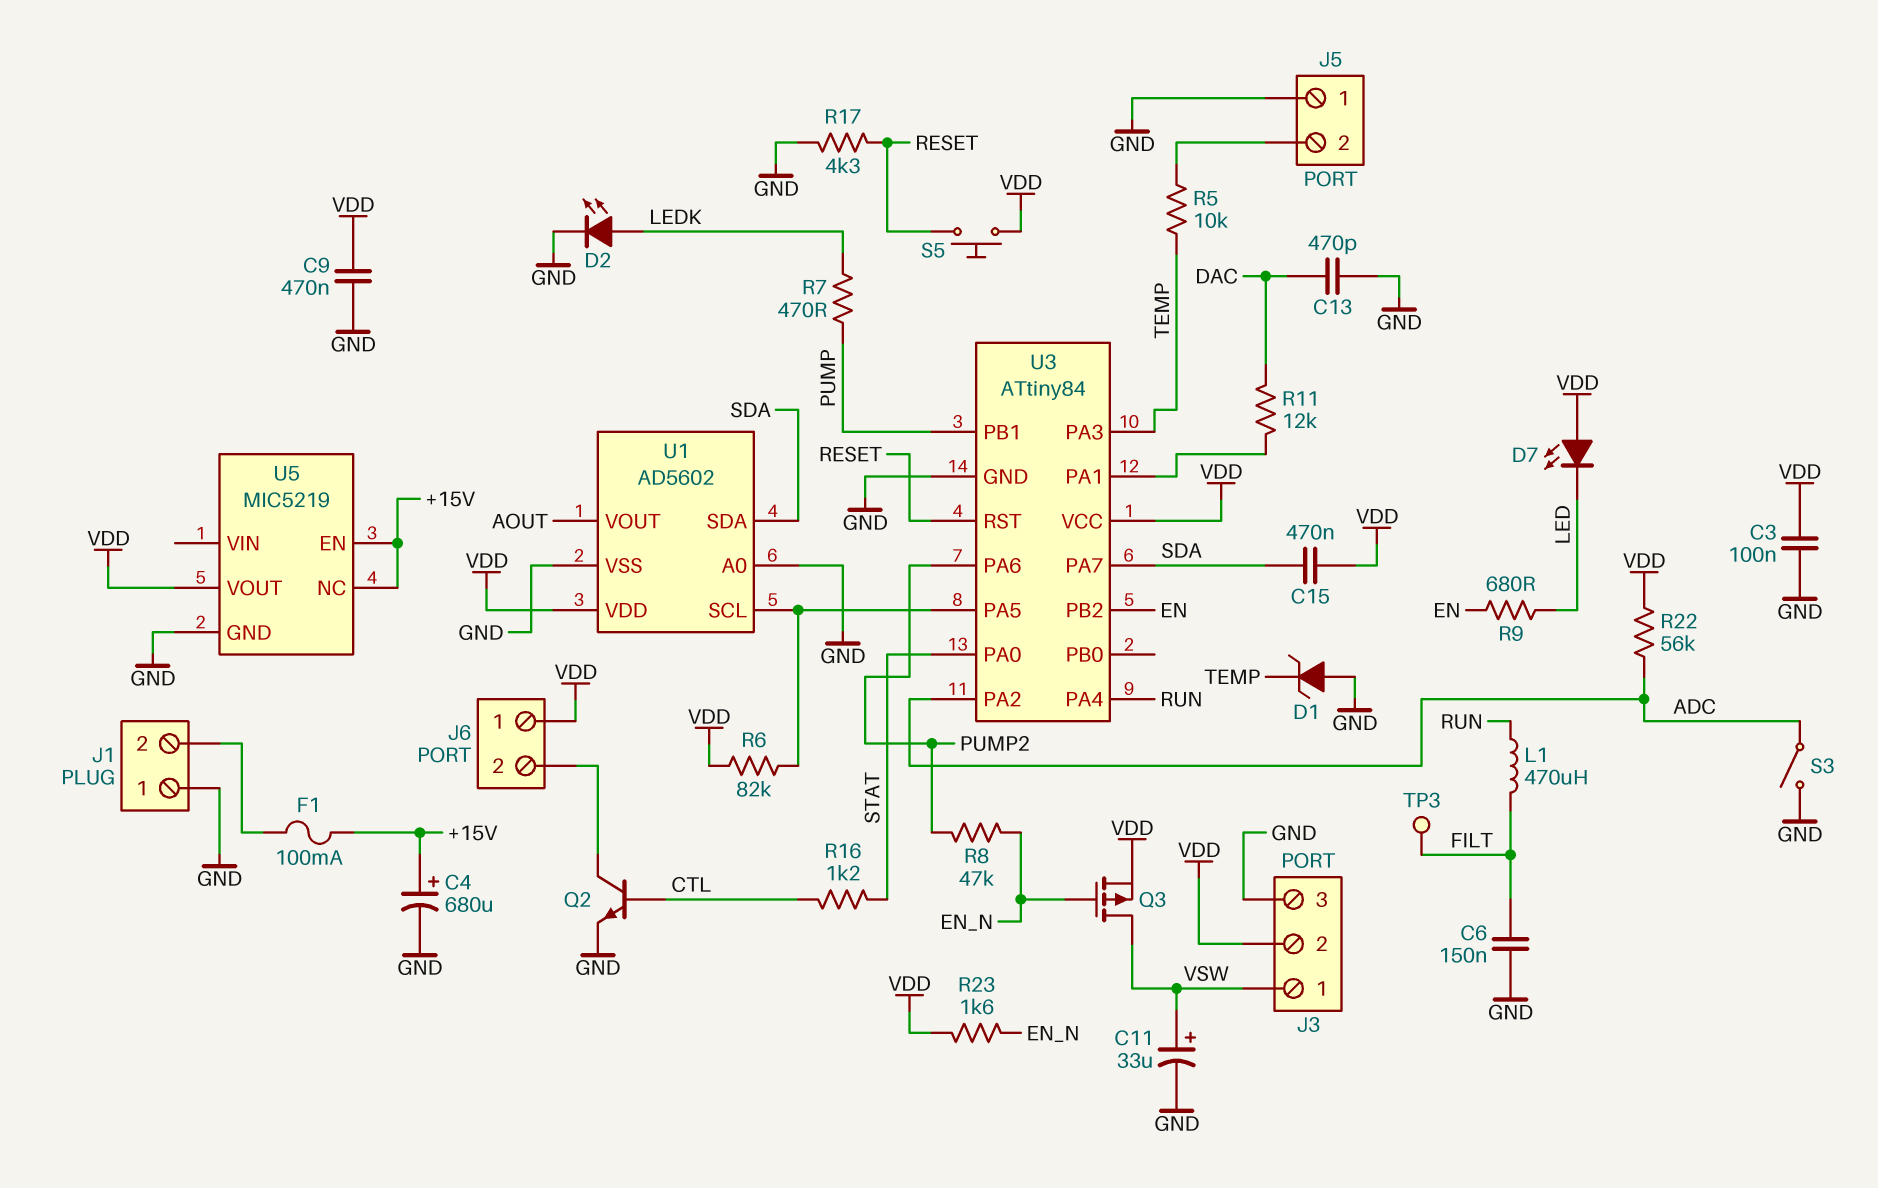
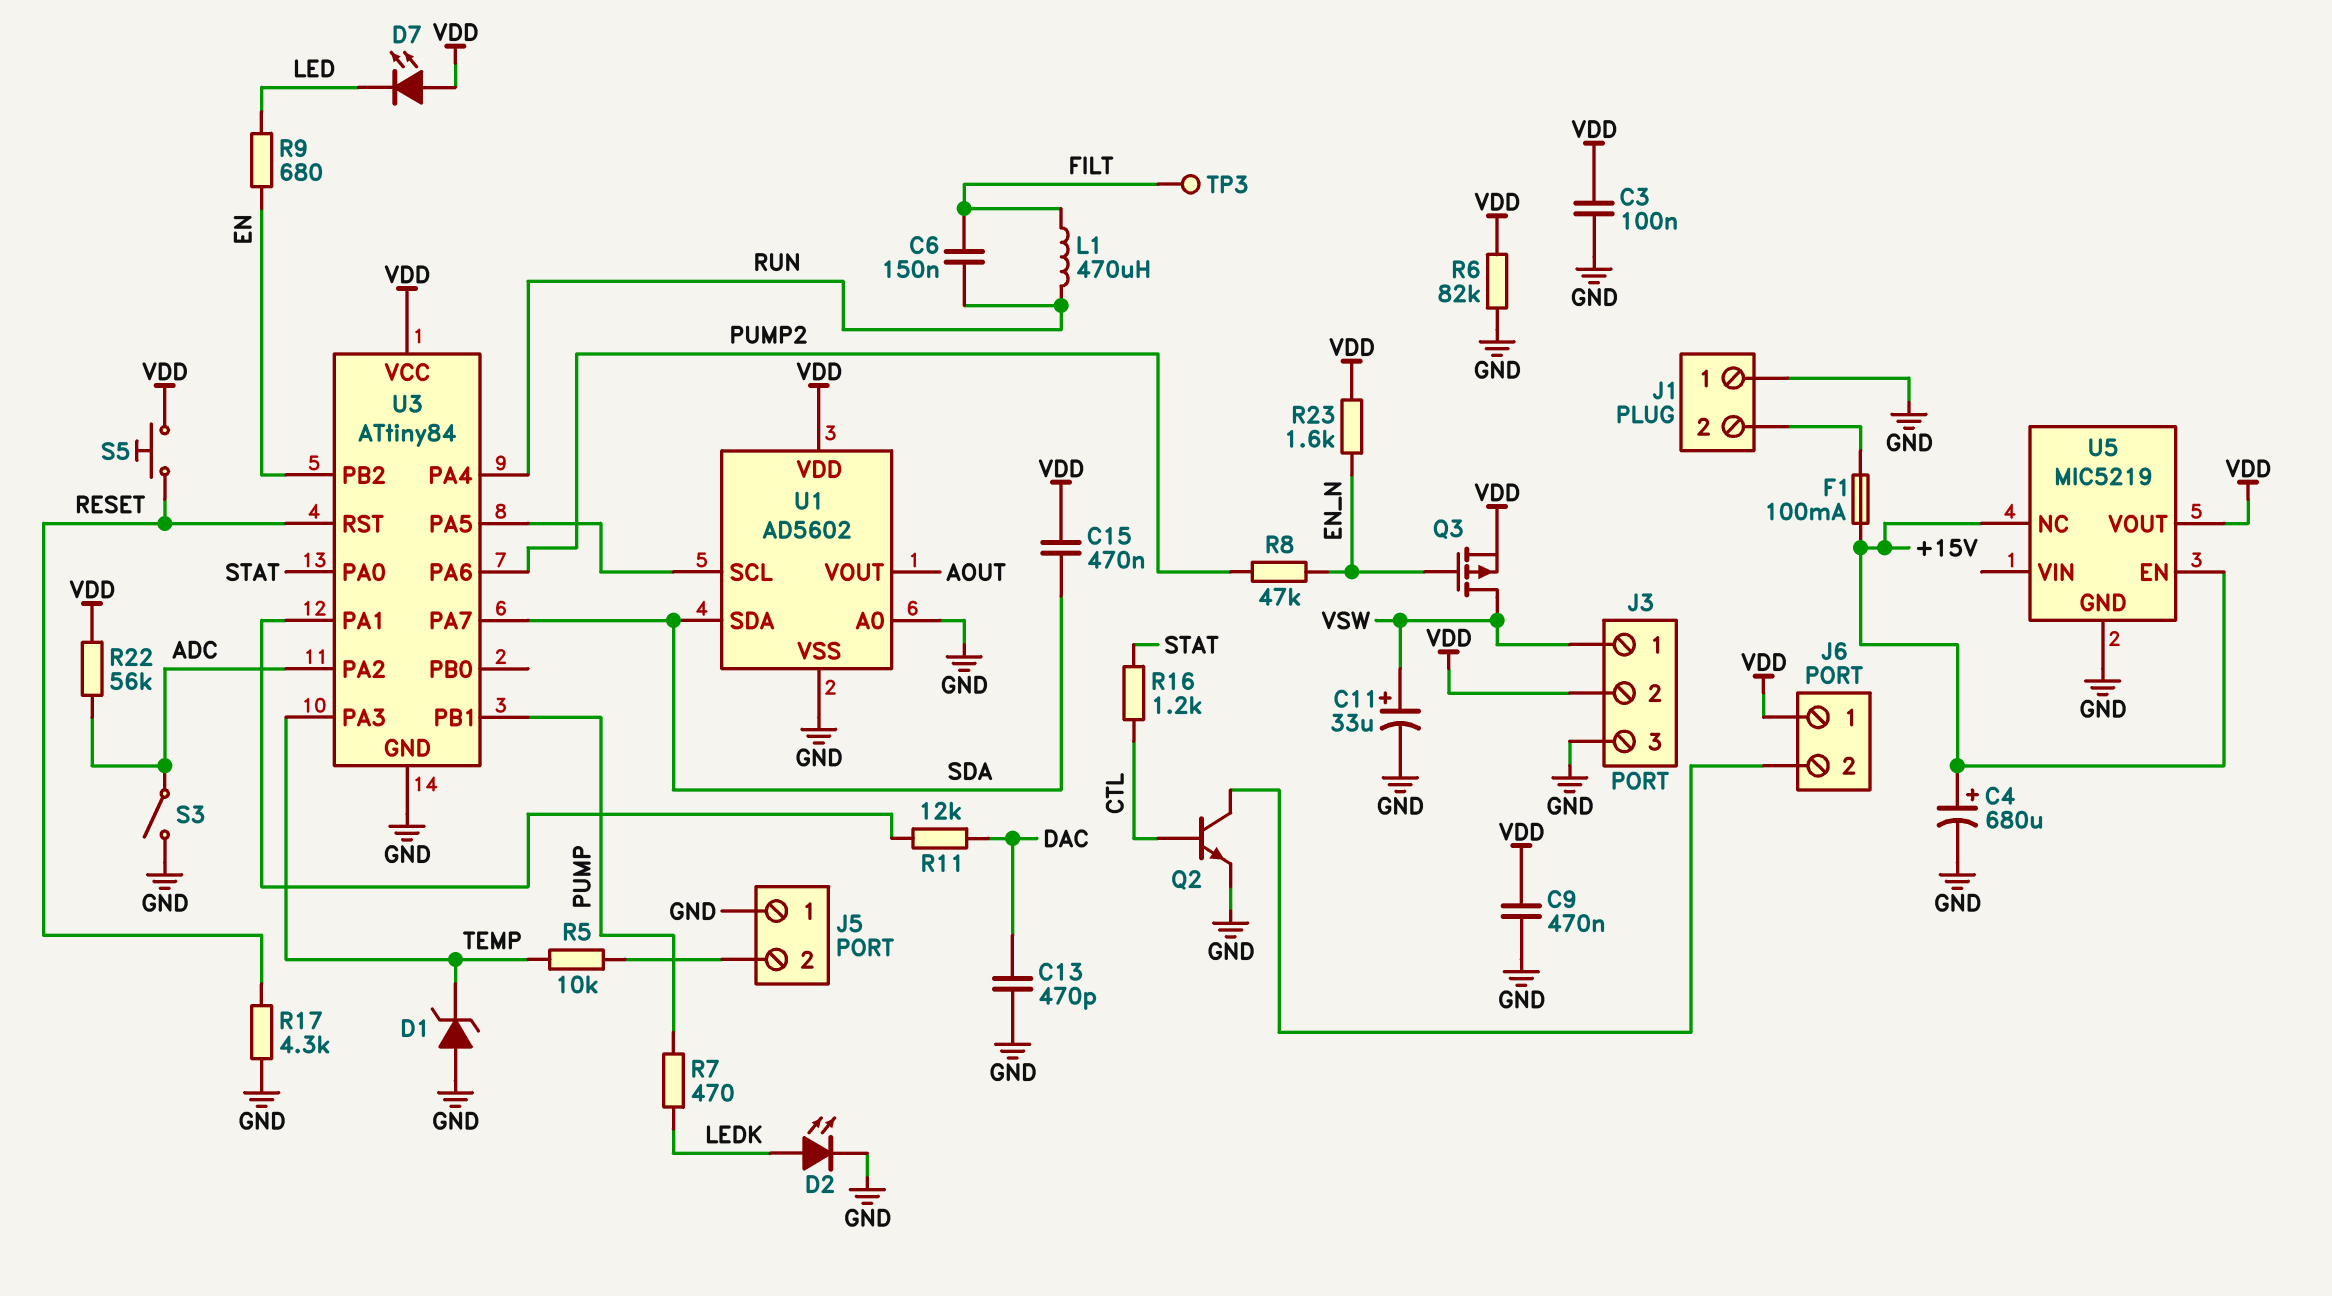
C6: 150nF (FILT, GND) -> 150nF (FILT, RUN)
R6: 82k (U1/SCL, VDD) -> 82k (GND, VDD)

